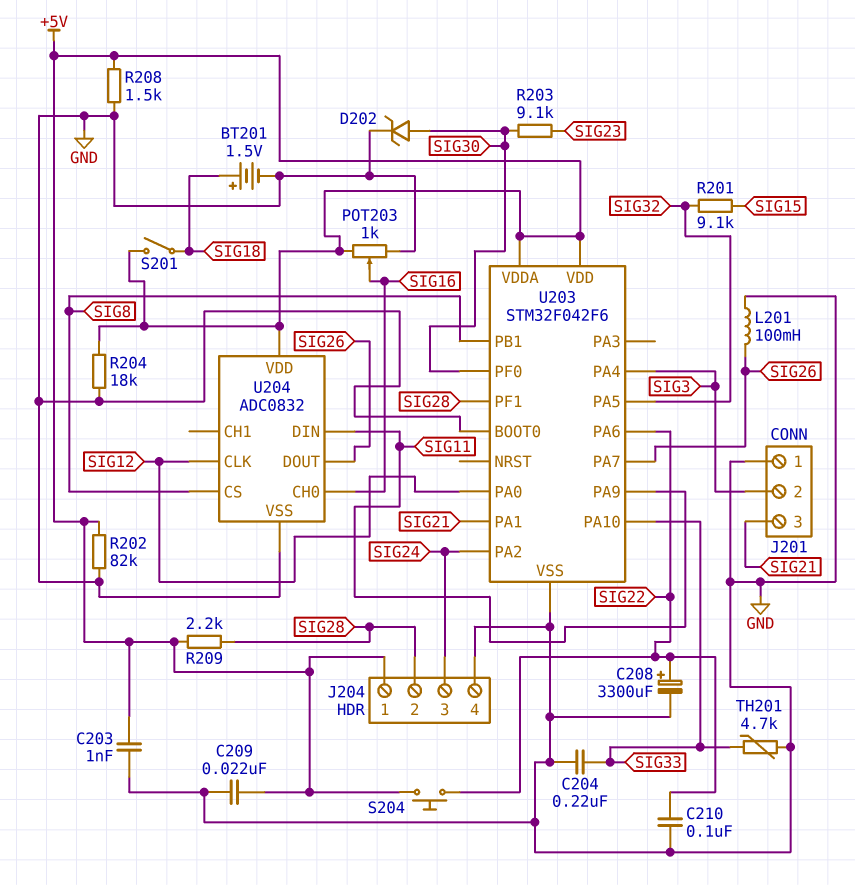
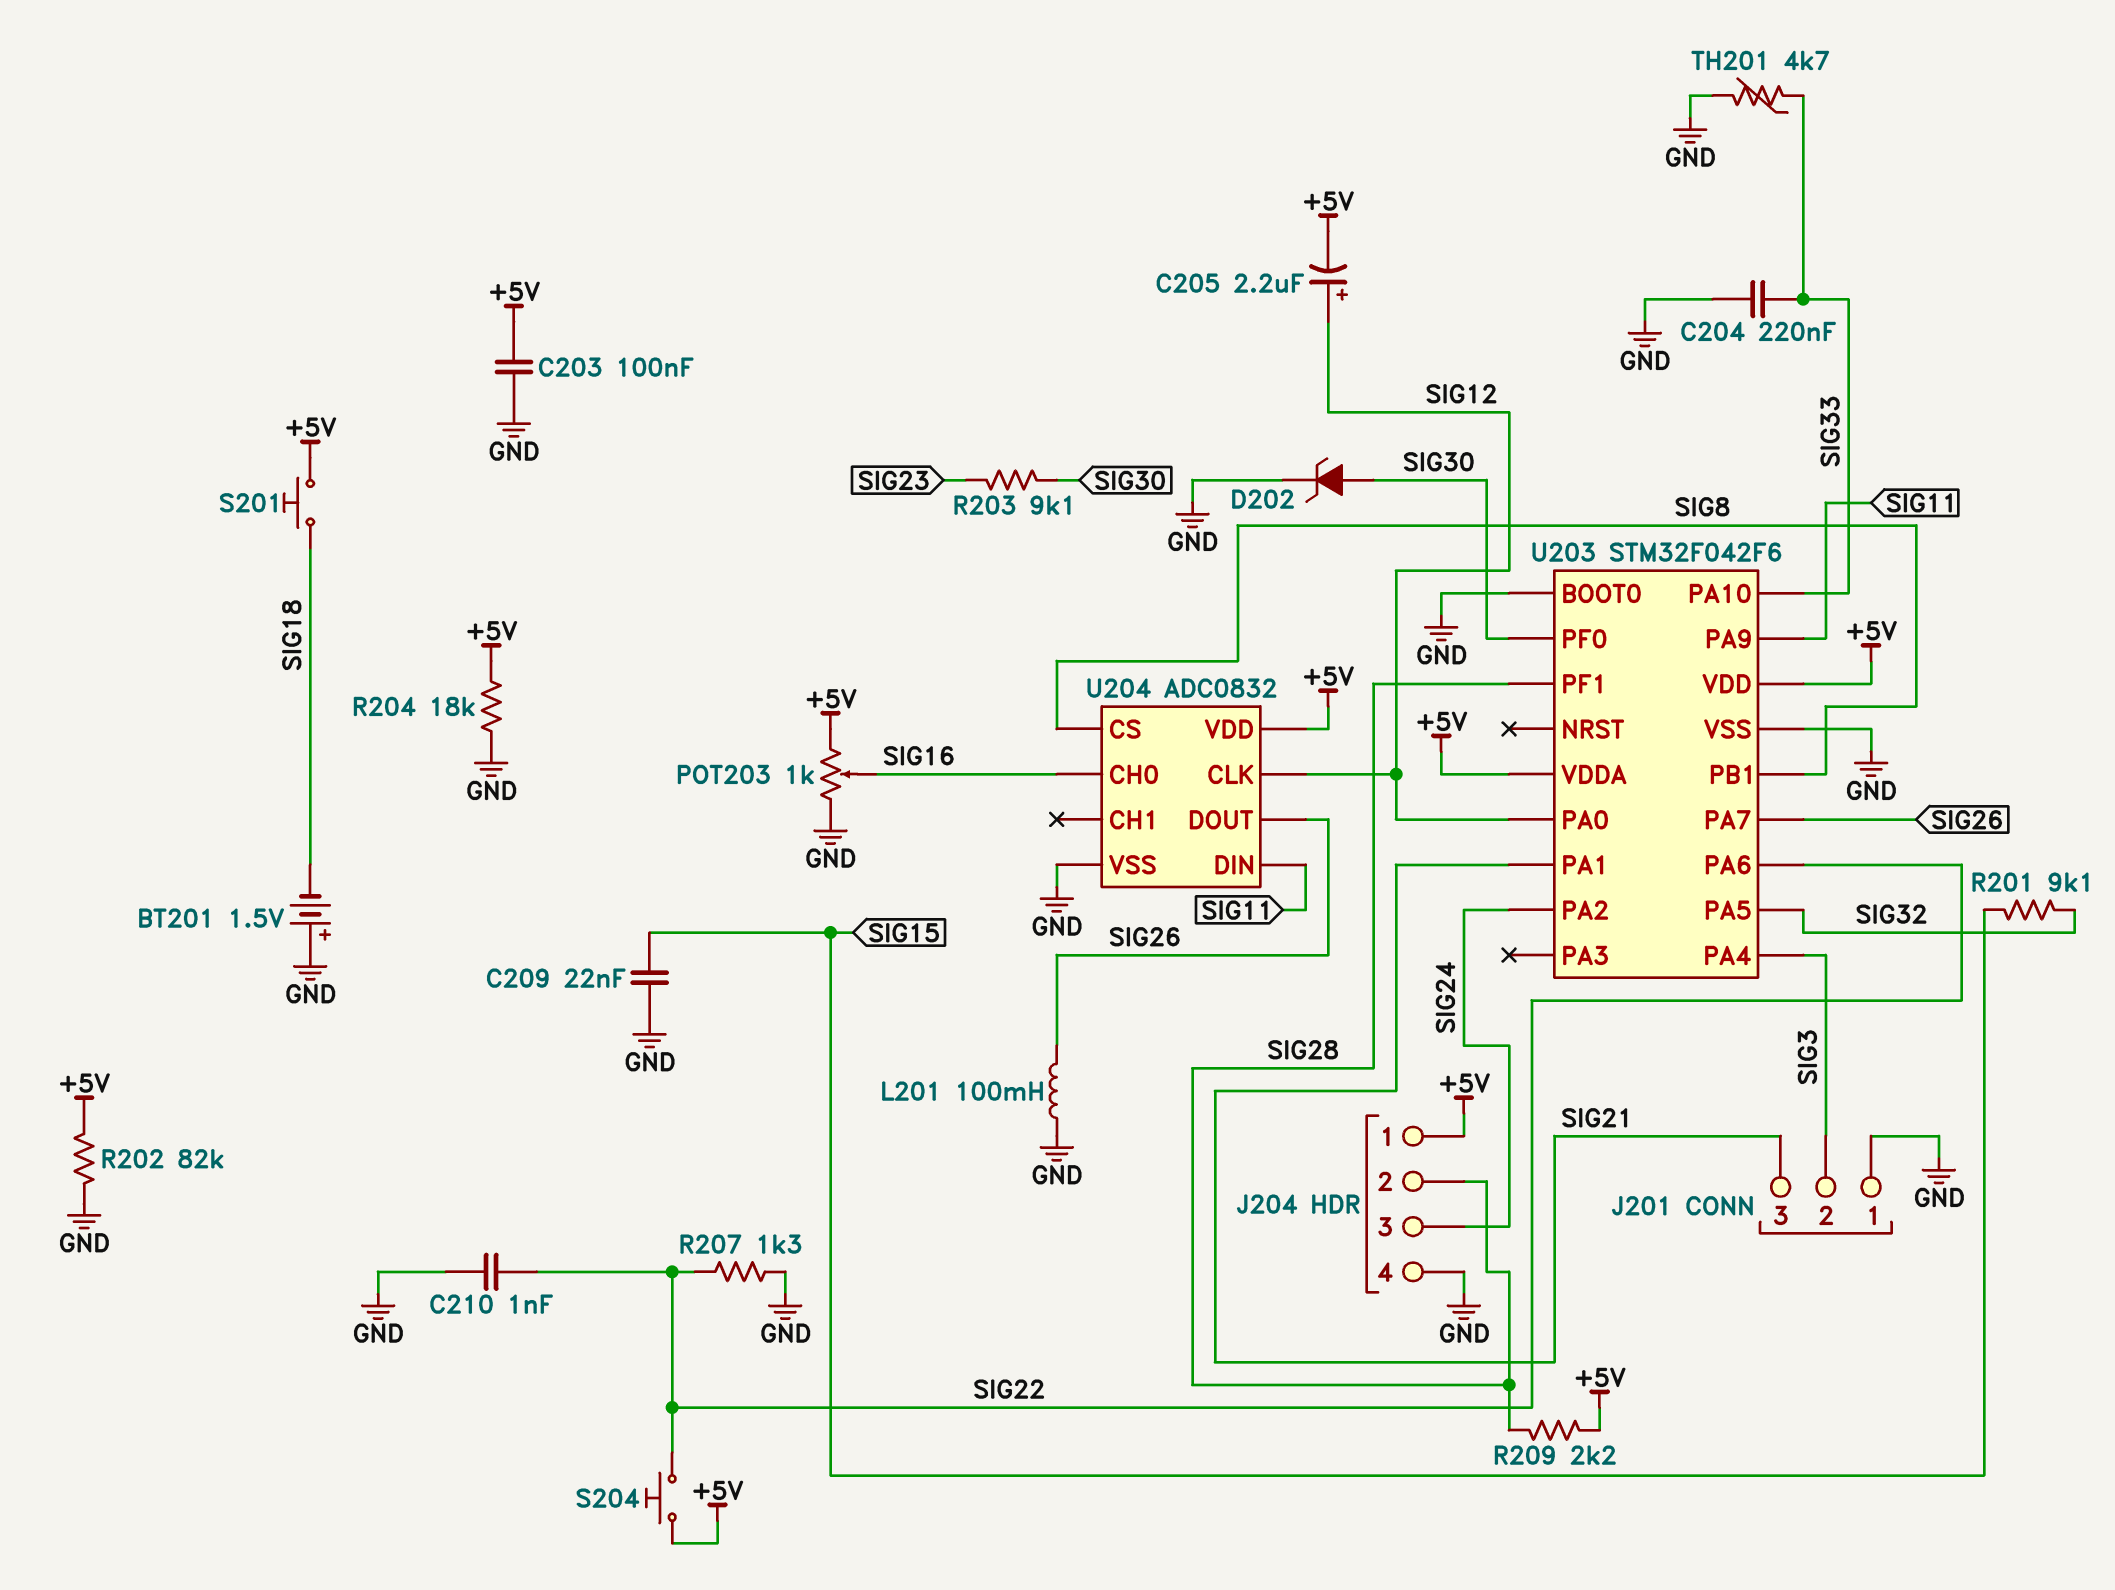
BT201: 1.5V (plus SIG18, minus GND) -> 1.5V (plus GND, minus SIG18)
C203: 1nF (+5V, GND) -> 100nF (+5V, GND)
C205: none -> 2.2uF (plus SIG12, minus +5V)
C208: 3300uF (plus SIG22, minus GND) -> none
C209: 22nF (+5V, GND) -> 22nF (GND, SIG15)
C210: 100nF (GND, SIG22) -> 1nF (GND, SIG22)
R207: none -> 1.3k (GND, SIG22)
R208: 1.5k (+5V, GND) -> none
S201: switch (+5V, SIG18) -> button (+5V, SIG18)

